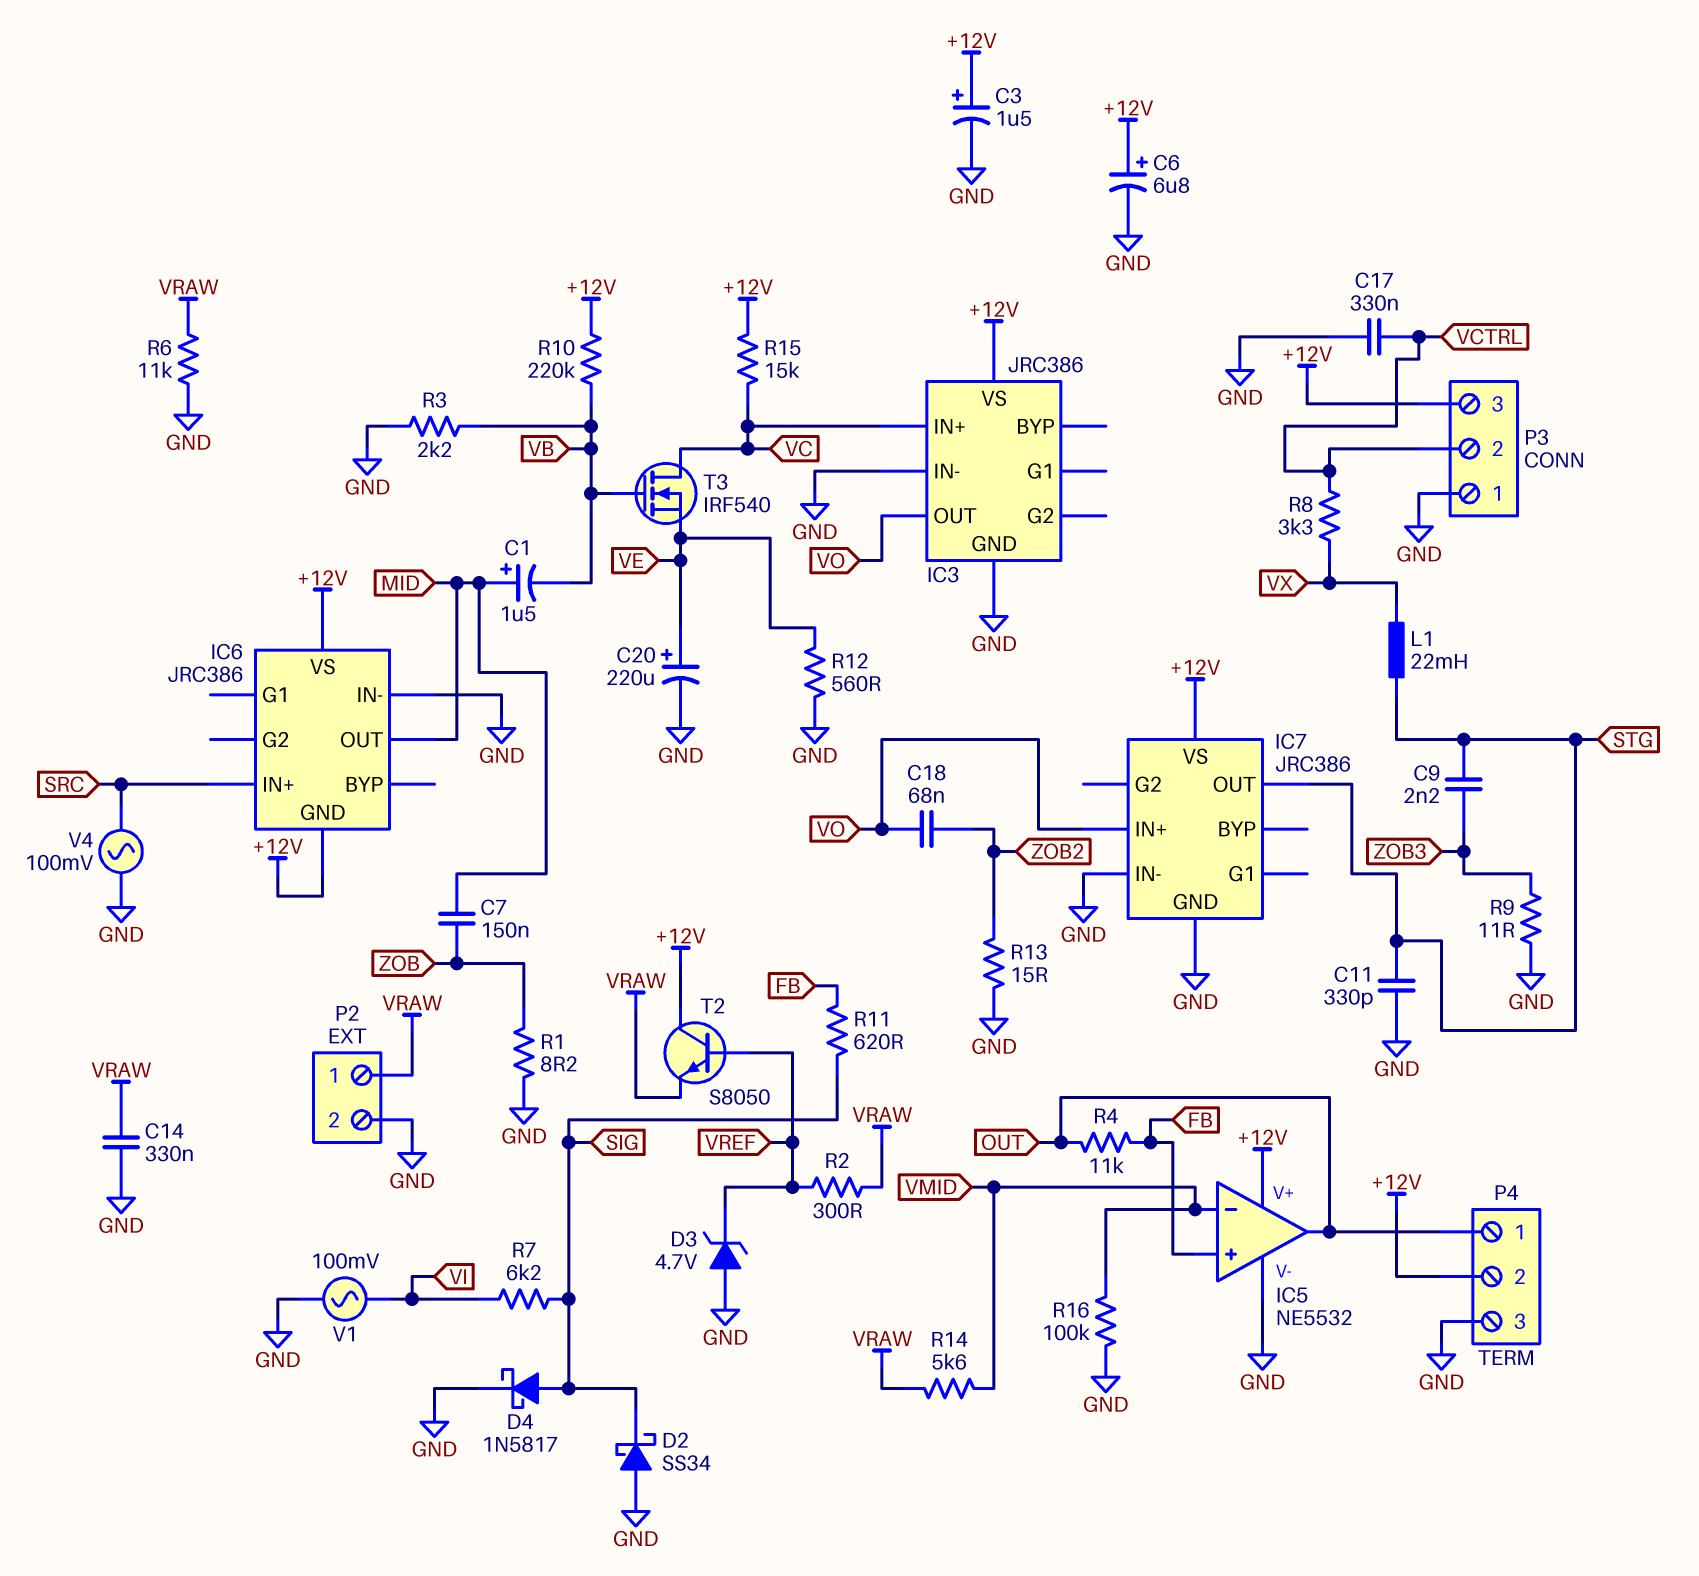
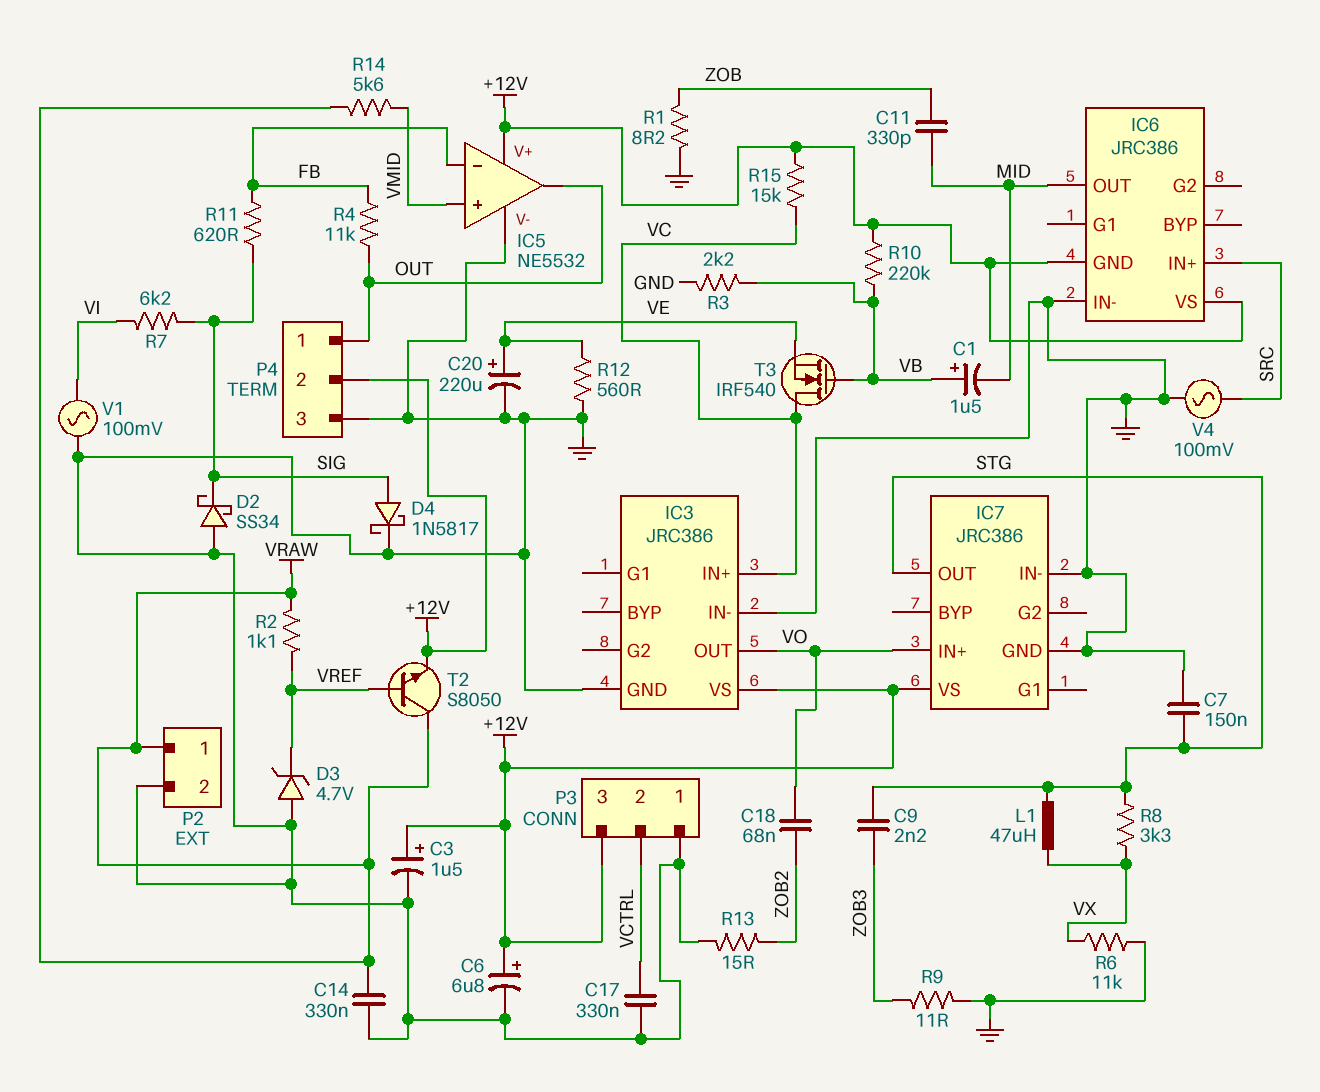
C1: 1.5uF (plus MID, minus VB) -> 1.5uF (plus VB, minus MID)
C7: 150nF (MID, ZOB) -> 150nF (GND, STG)
C11: 330pF (GND, STG) -> 330pF (MID, ZOB)
IC5 pin in+: FB -> VMID
IC5 pin in-: VMID -> FB
L1: 22mH (STG, VX) -> 47uH (STG, VX)
R2: 300 (VRAW, VREF) -> 1.1k (VRAW, VREF)
R6: 11k (GND, VRAW) -> 11k (GND, VX)
R8: 3.3k (VCTRL, VX) -> 3.3k (STG, VX)
R16: 100k (GND, VMID) -> none
T2: NPN S8050 (B VREF, C +12V, E VRAW) -> NPN S8050 (B VREF, C VRAW, E +12V)

